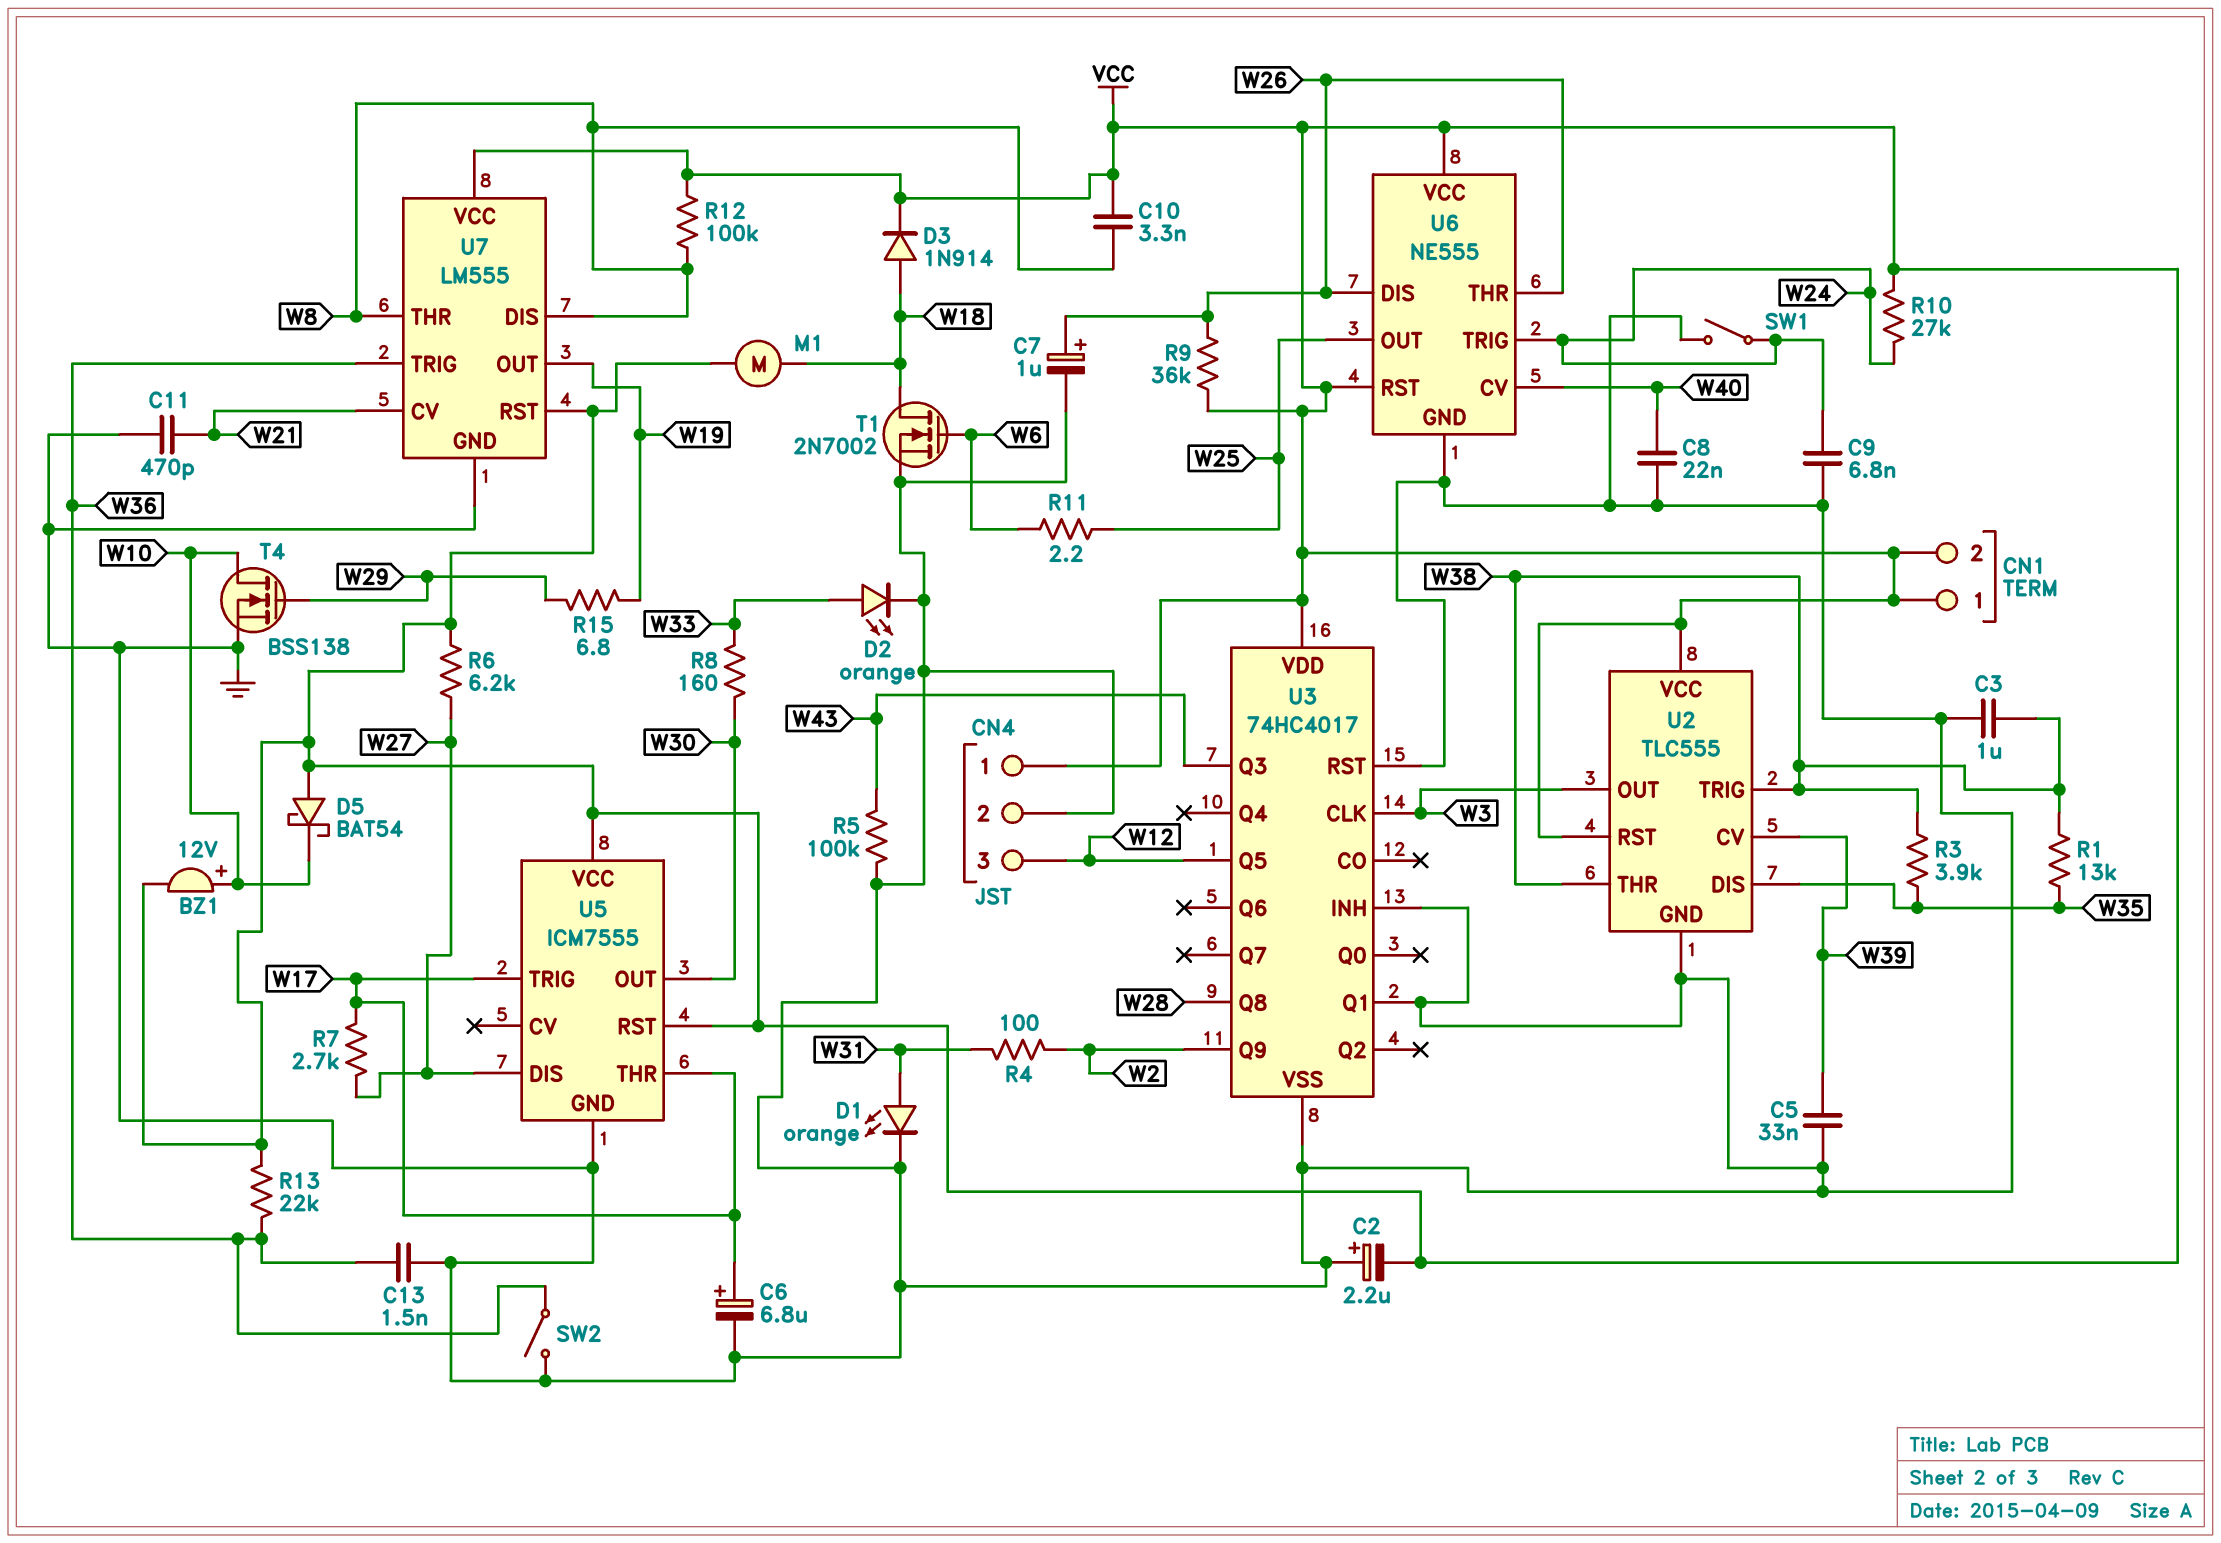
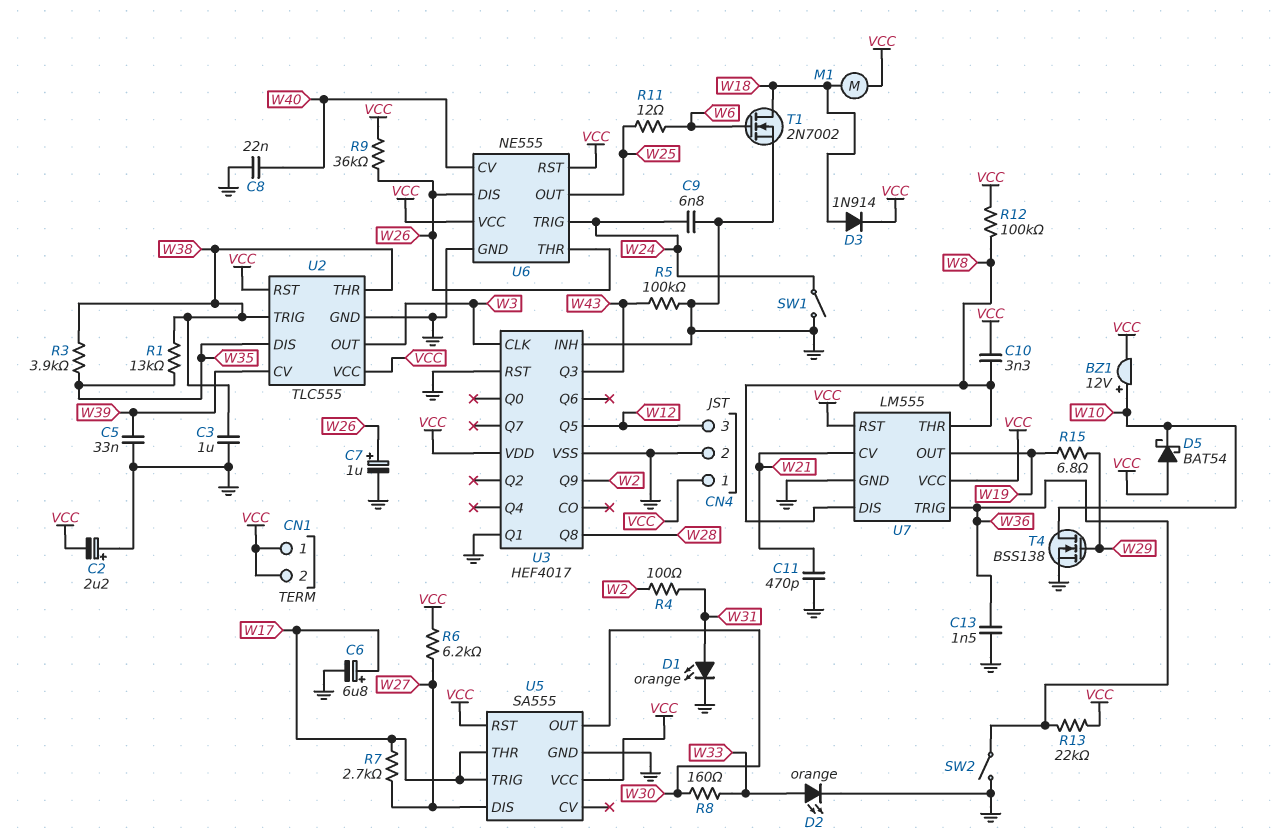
R10: 27k (VCC, W24) -> none
R11: 2.2 (W6, W25) -> 12 (W6, W25)
U3: 74HC4017 -> HEF4017
U5: ICM7555 -> SA555

